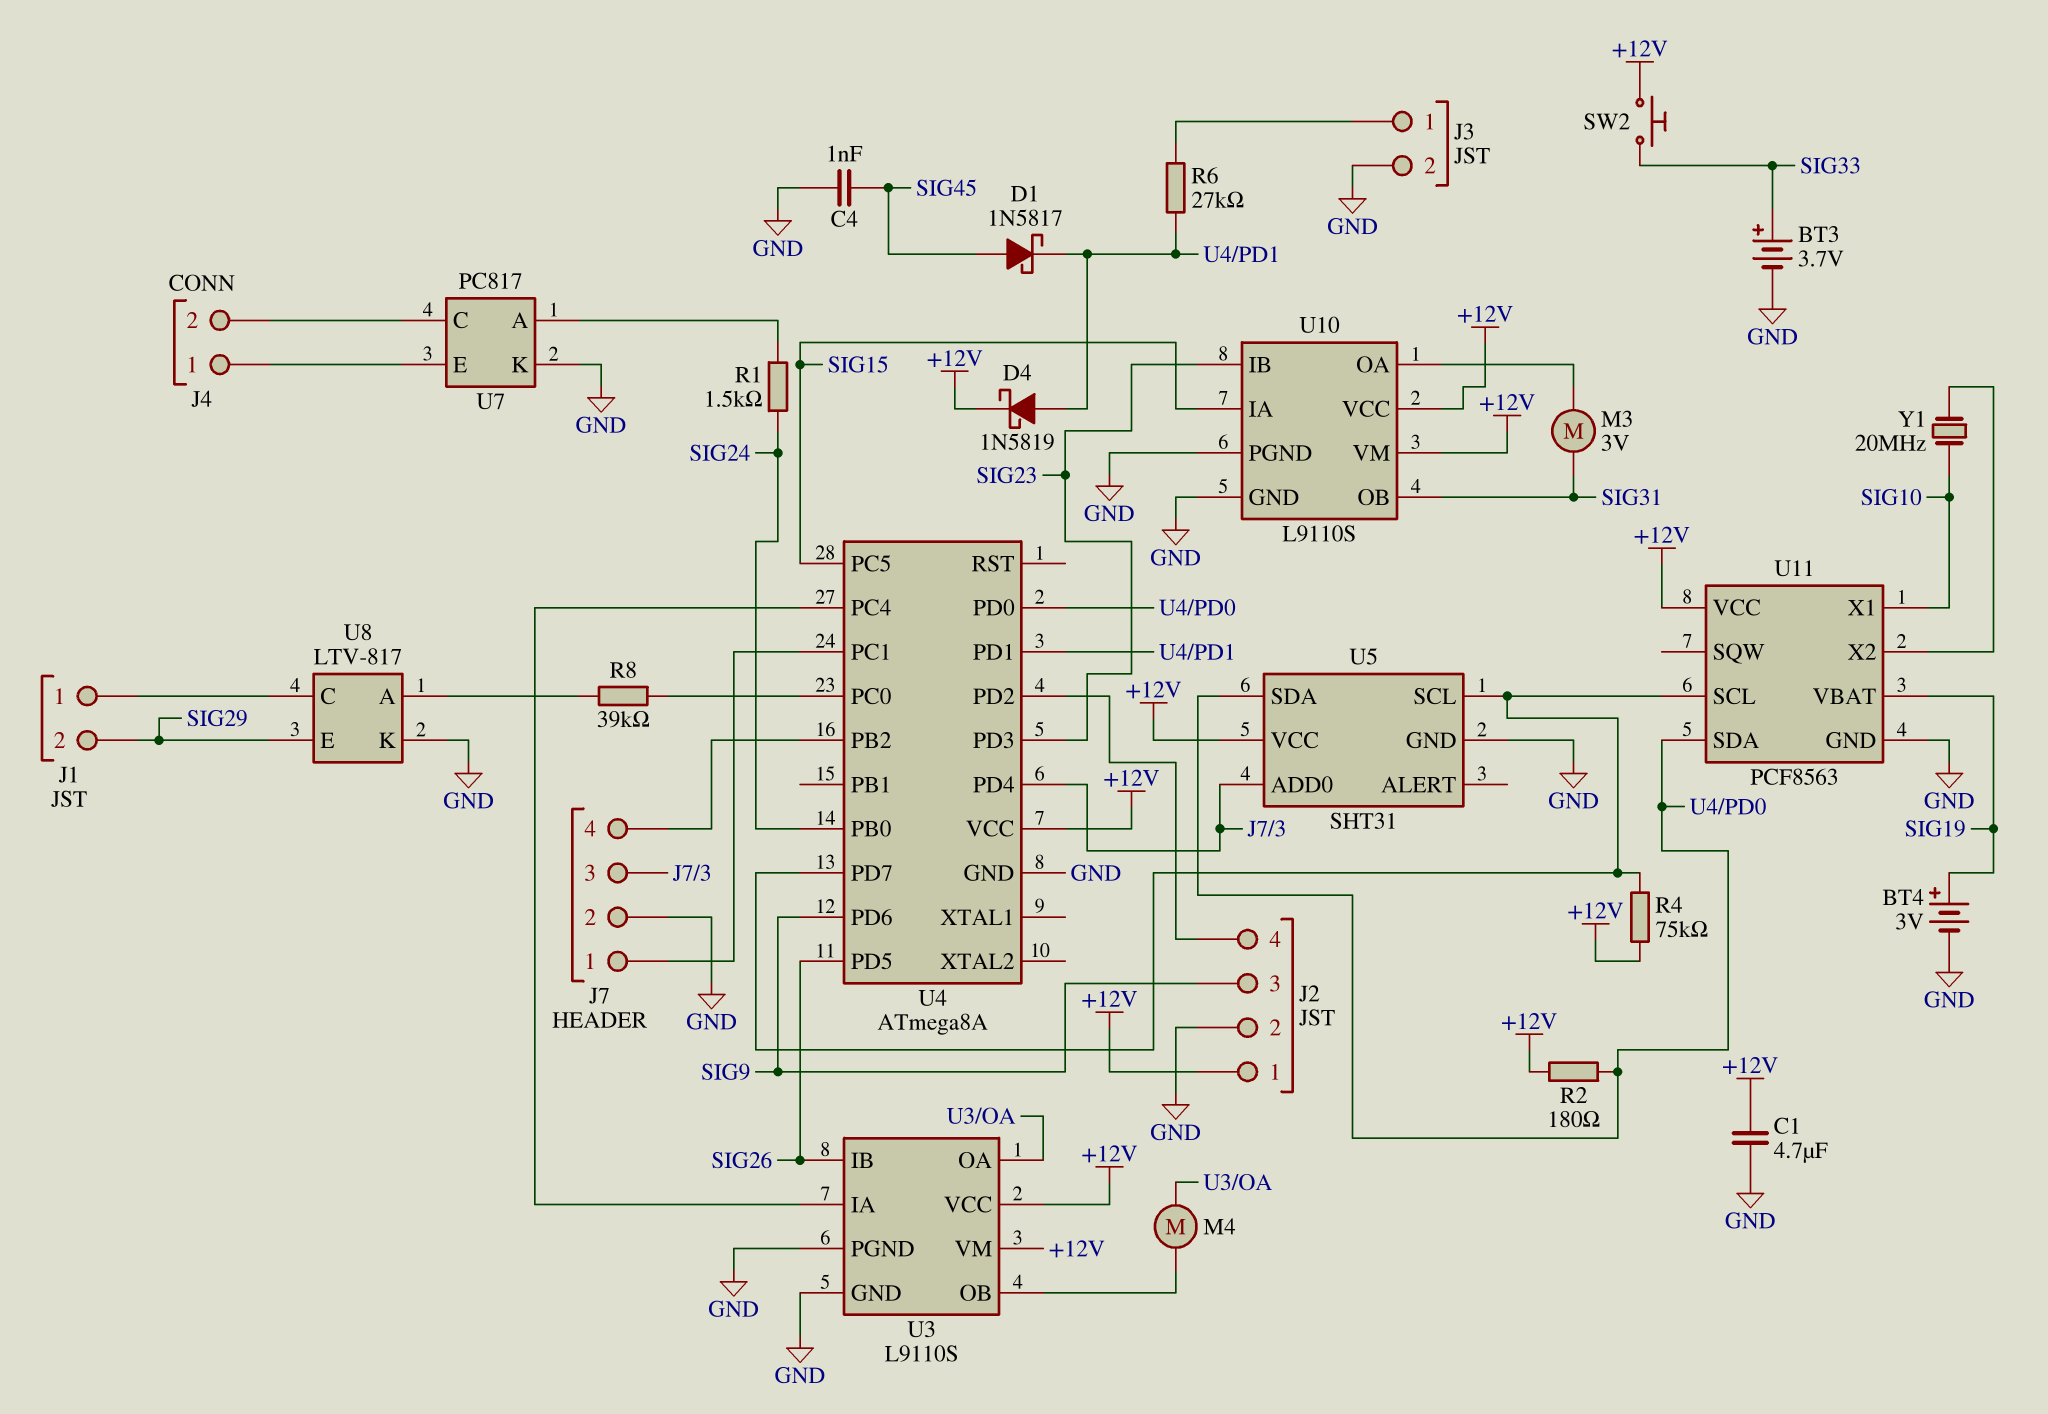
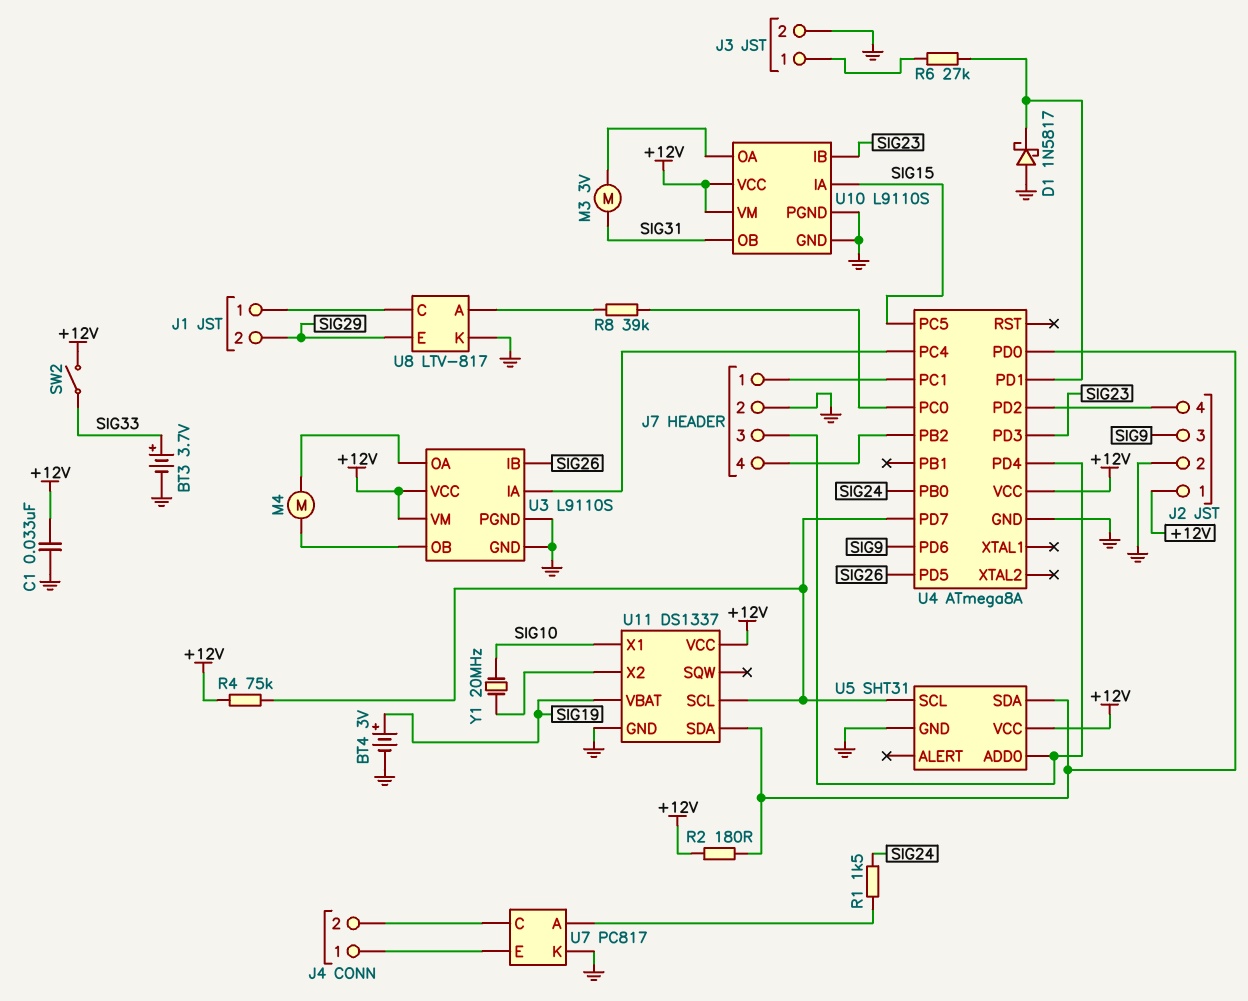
C1: 4.7uF (+12V, GND) -> 33nF (+12V, GND)
C4: 1nF (GND, SIG45) -> none
D1: schottky 1N5817 (A SIG45, K U4/PD1) -> schottky 1N5817 (A GND, K U4/PD1)
D4: schottky 1N5819 (A U4/PD1, K +12V) -> none
SW2: button (+12V, SIG33) -> switch (+12V, SIG33)
U11: PCF8563 -> DS1337

